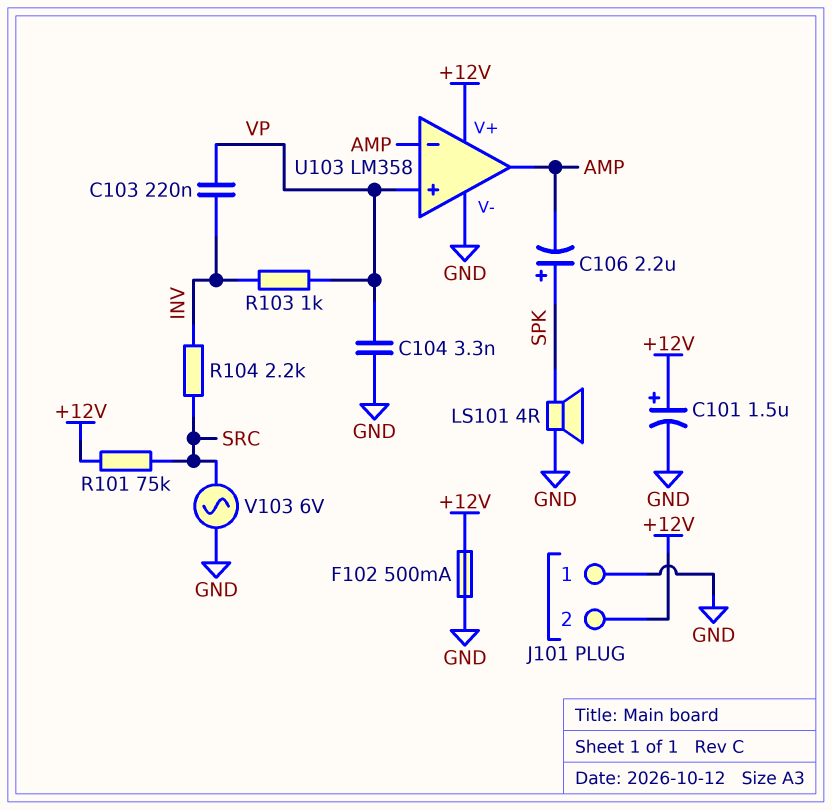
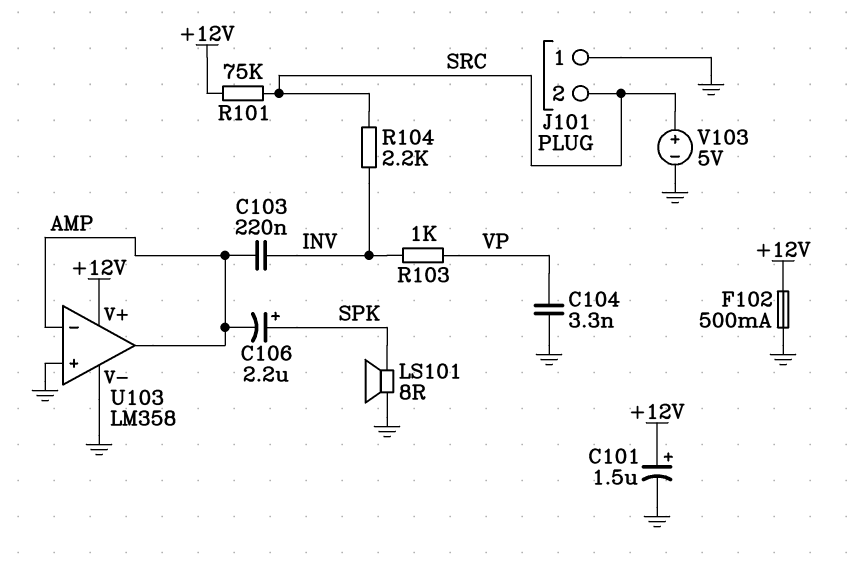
C103: 220nF (INV, VP) -> 220nF (AMP, INV)
J101 pin 2: +12V -> SRC
LS101: speaker 4R (GND, SPK) -> speaker 8R (GND, SPK)
U103 pin in+: VP -> GND
V103: AC 6V (GND, SRC) -> 5V (plus SRC, minus GND)

